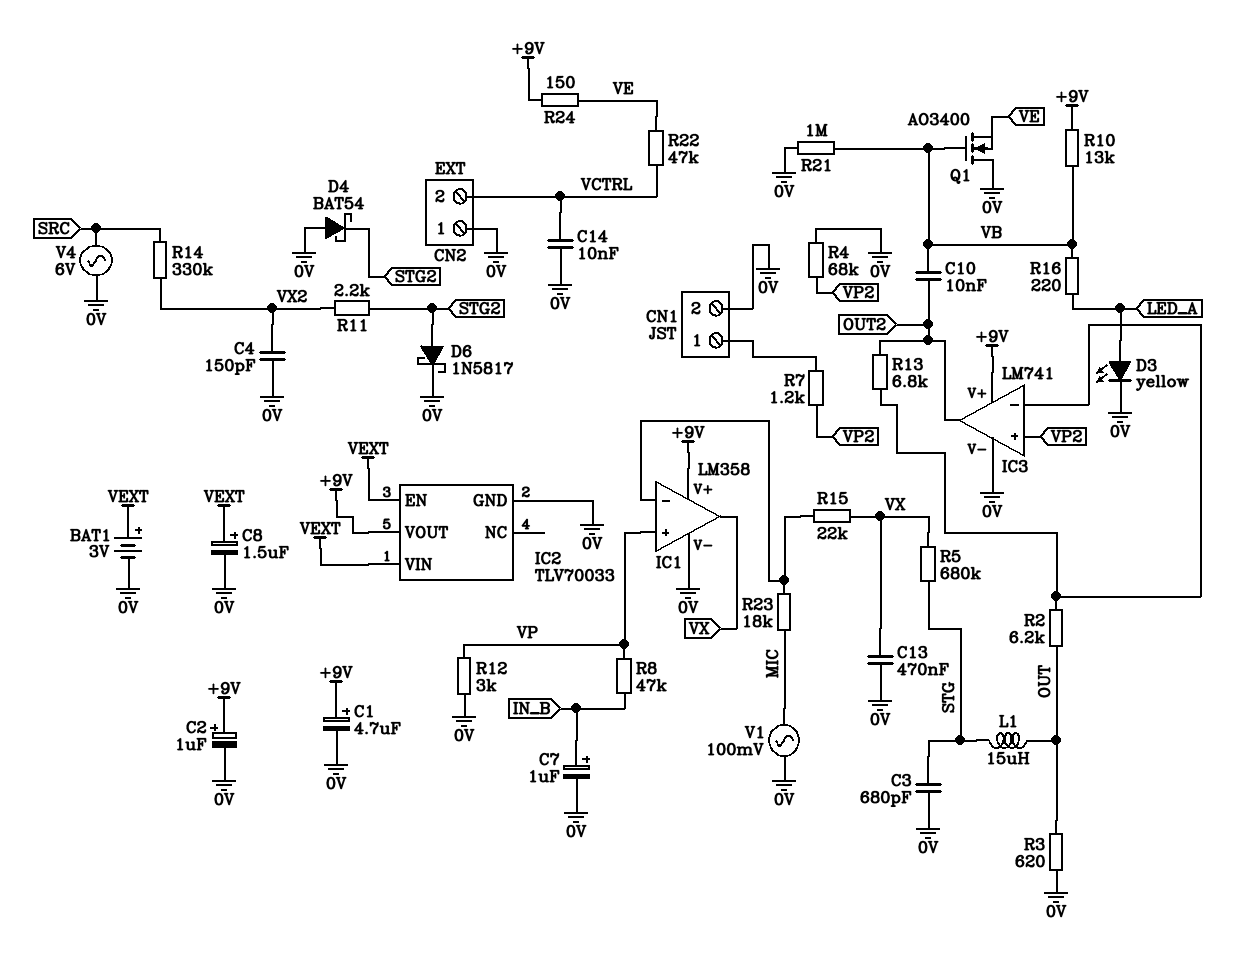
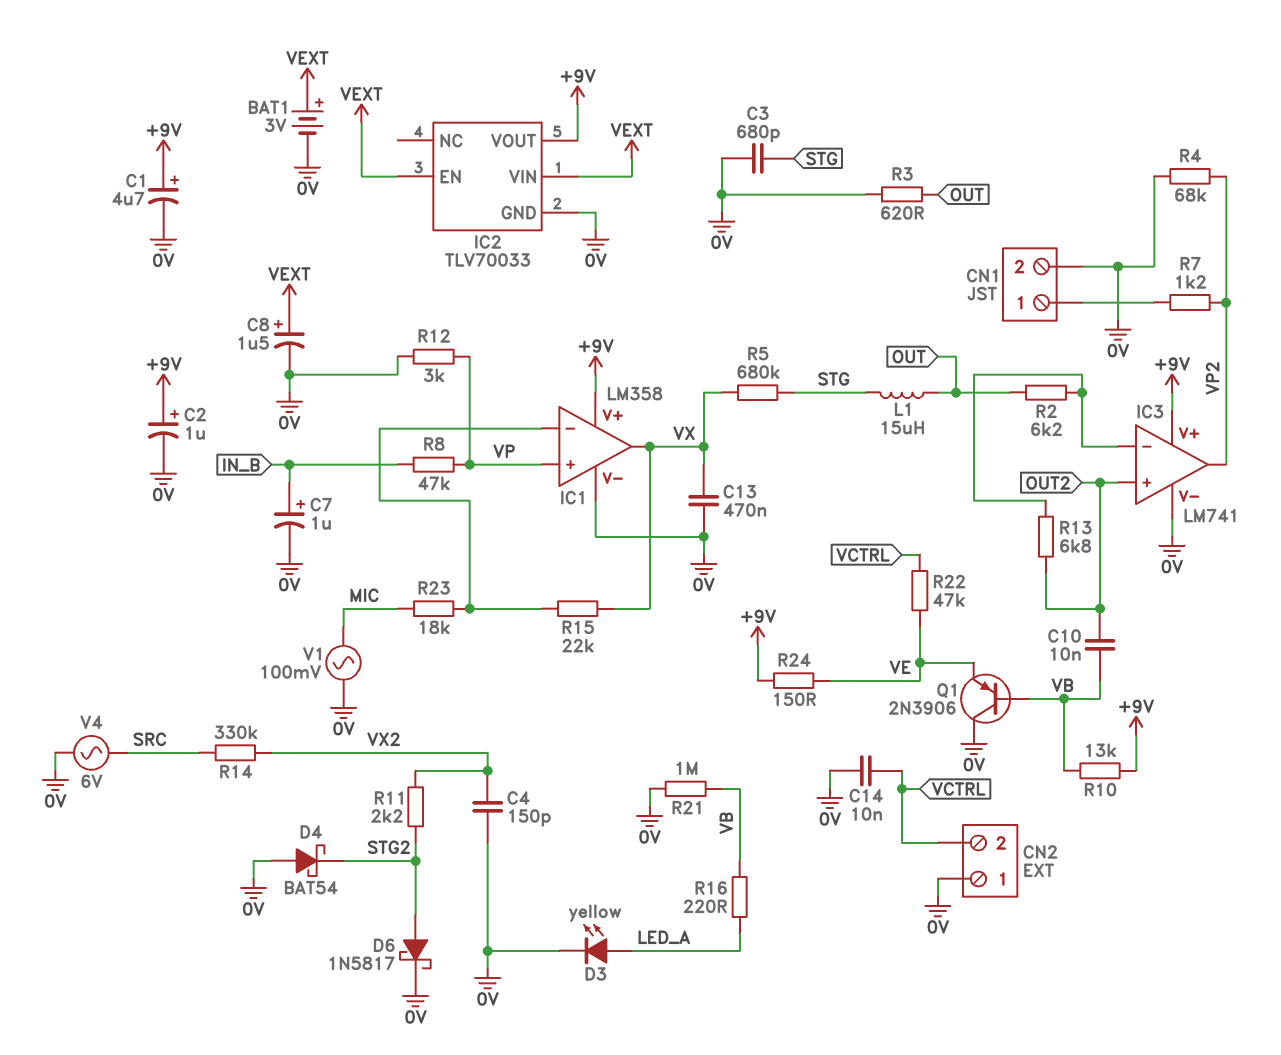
IC3 pin in+: VP2 -> OUT2
IC3 pin out: OUT2 -> VP2
Q1: NMOS AO3400 (G VB, D 0V, S VE) -> PNP 2N3906 (B VB, C 0V, E VE)

